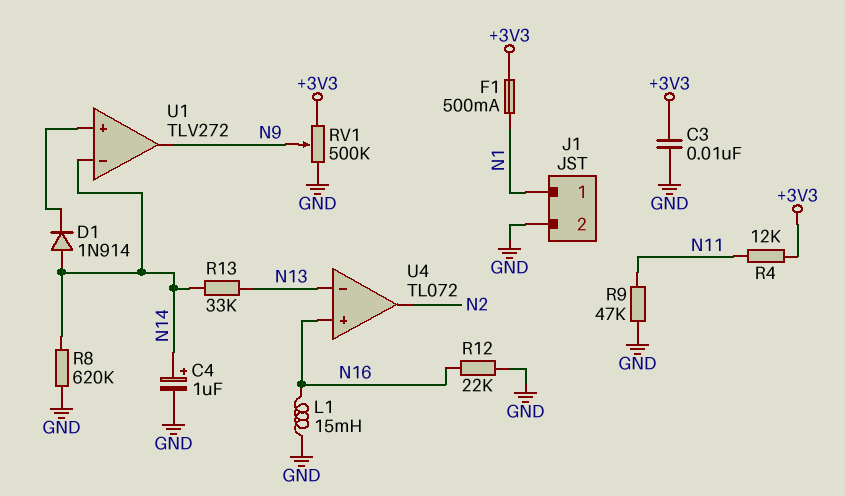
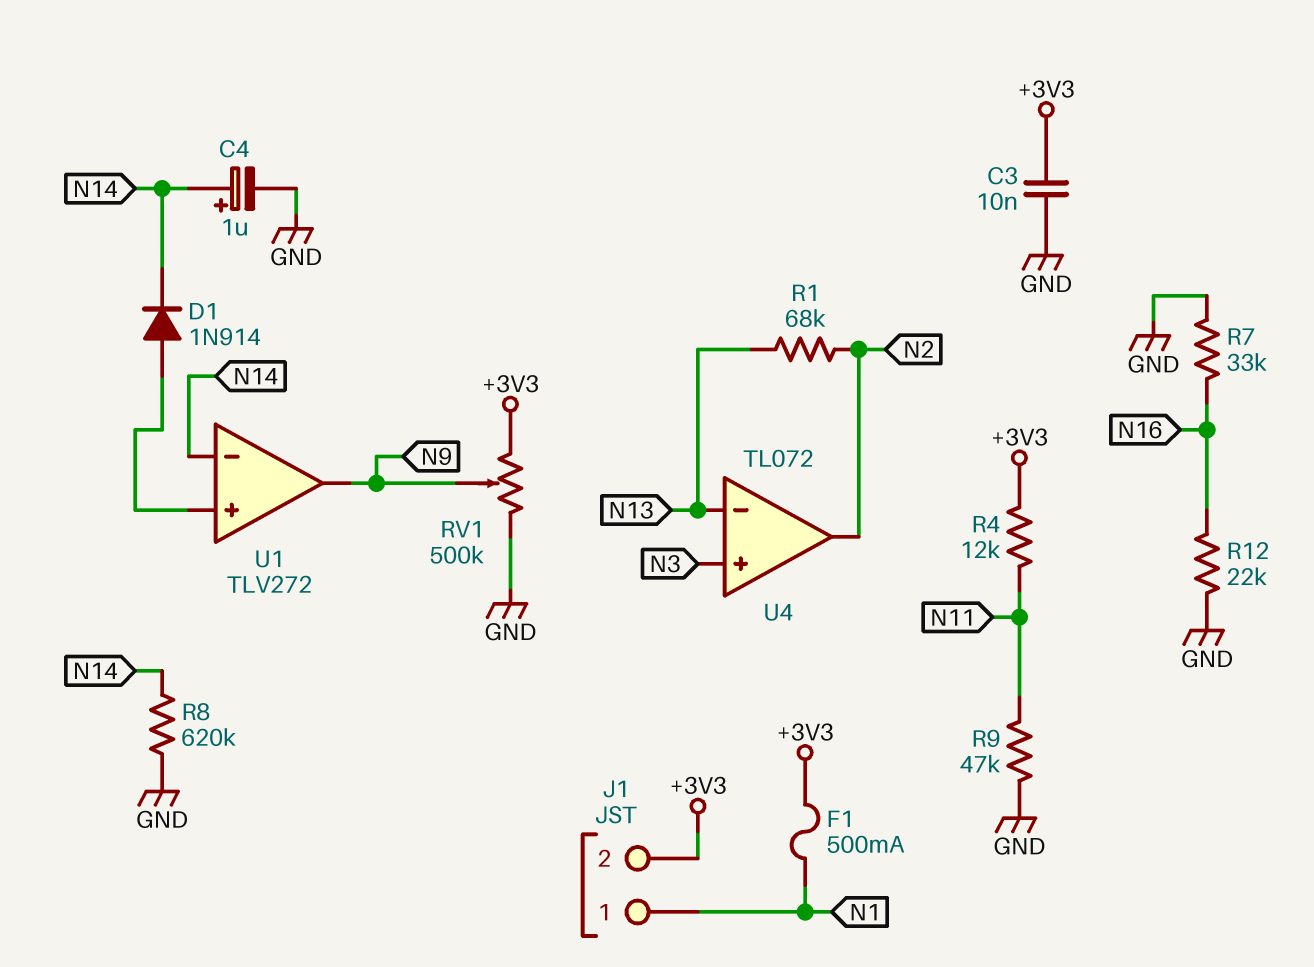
D1: diode 1N914 (A N14, K U1/in+) -> diode 1N914 (A U1/in+, K N14)
J1 pin 2: GND -> +3V3
L1: 15mH (GND, N16) -> none
R1: none -> 68k (N2, N13)
R7: none -> 33k (GND, N16)
R13: 33k (N13, N14) -> none
U4 pin in+: N16 -> N3

